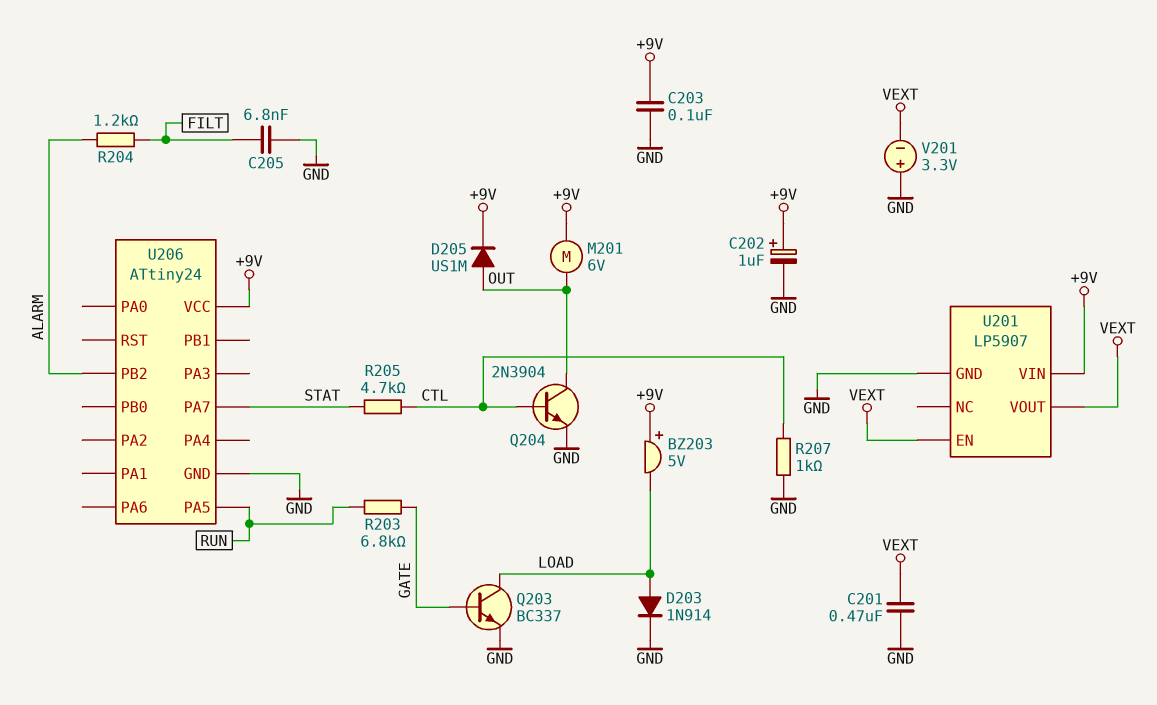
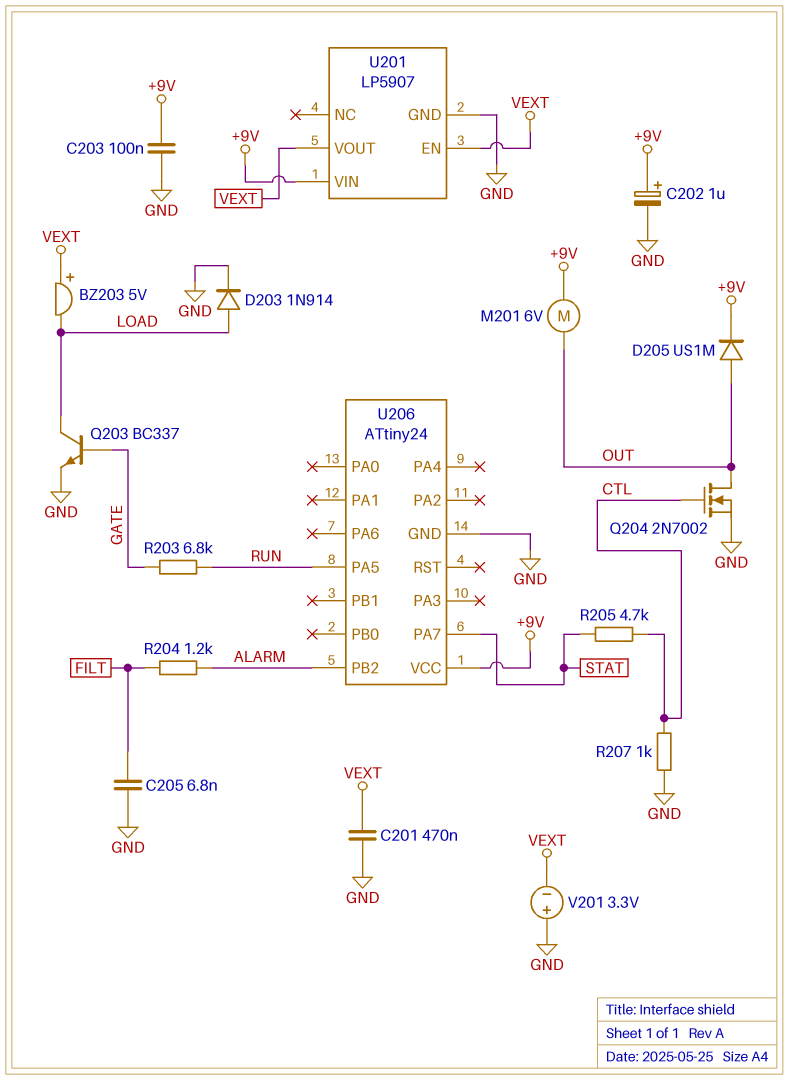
BZ203: buzzer 5V (plus +9V, minus LOAD) -> buzzer 5V (plus VEXT, minus LOAD)
Q204: NPN 2N3904 (B CTL, C OUT, E GND) -> NMOS 2N7002 (G CTL, D OUT, S GND)

